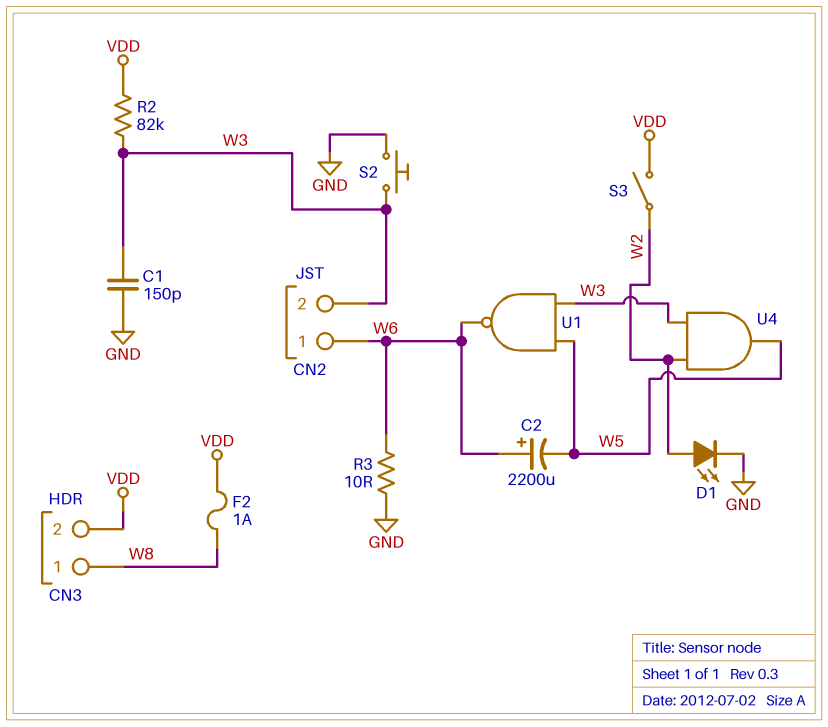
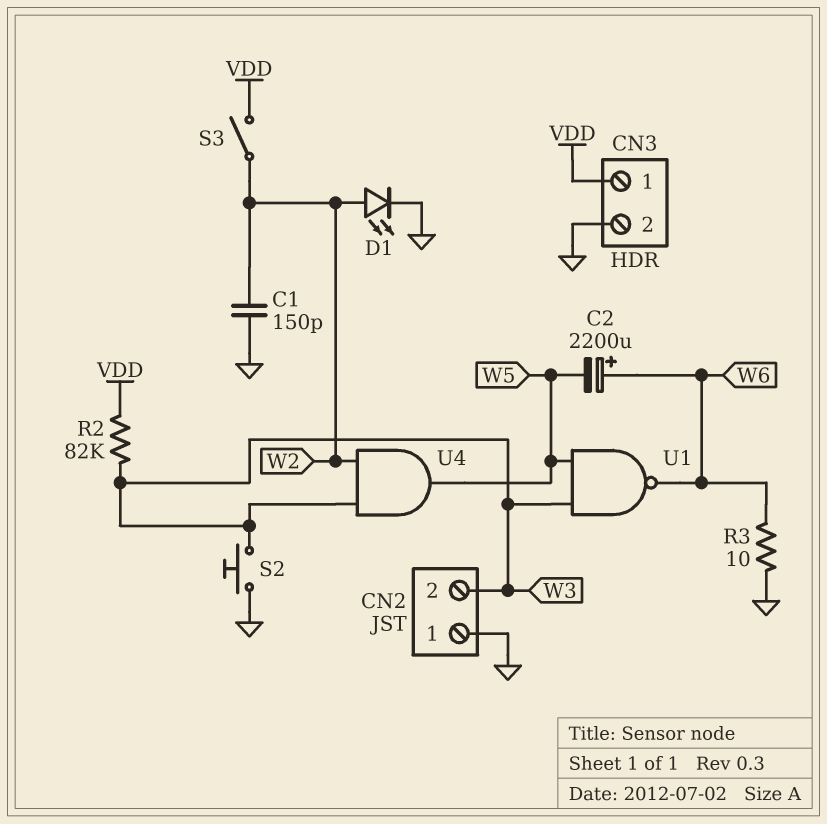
C1: 150pF (GND, W3) -> 150pF (GND, W2)
CN2 pin 1: W6 -> GND
CN3 pin 1: W8 -> VDD
CN3 pin 2: VDD -> GND
F2: 1A (VDD, W8) -> none

